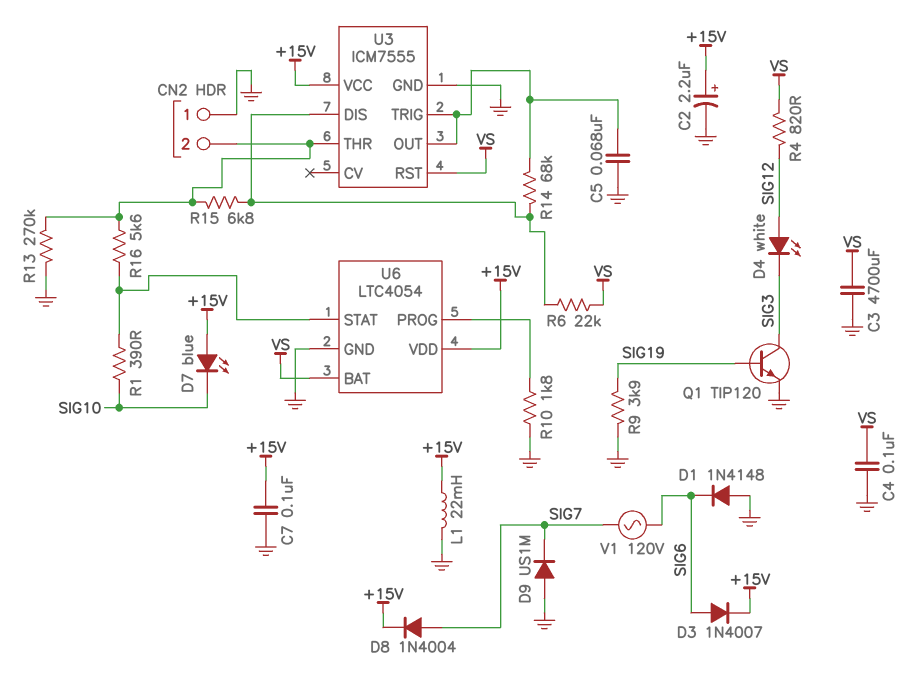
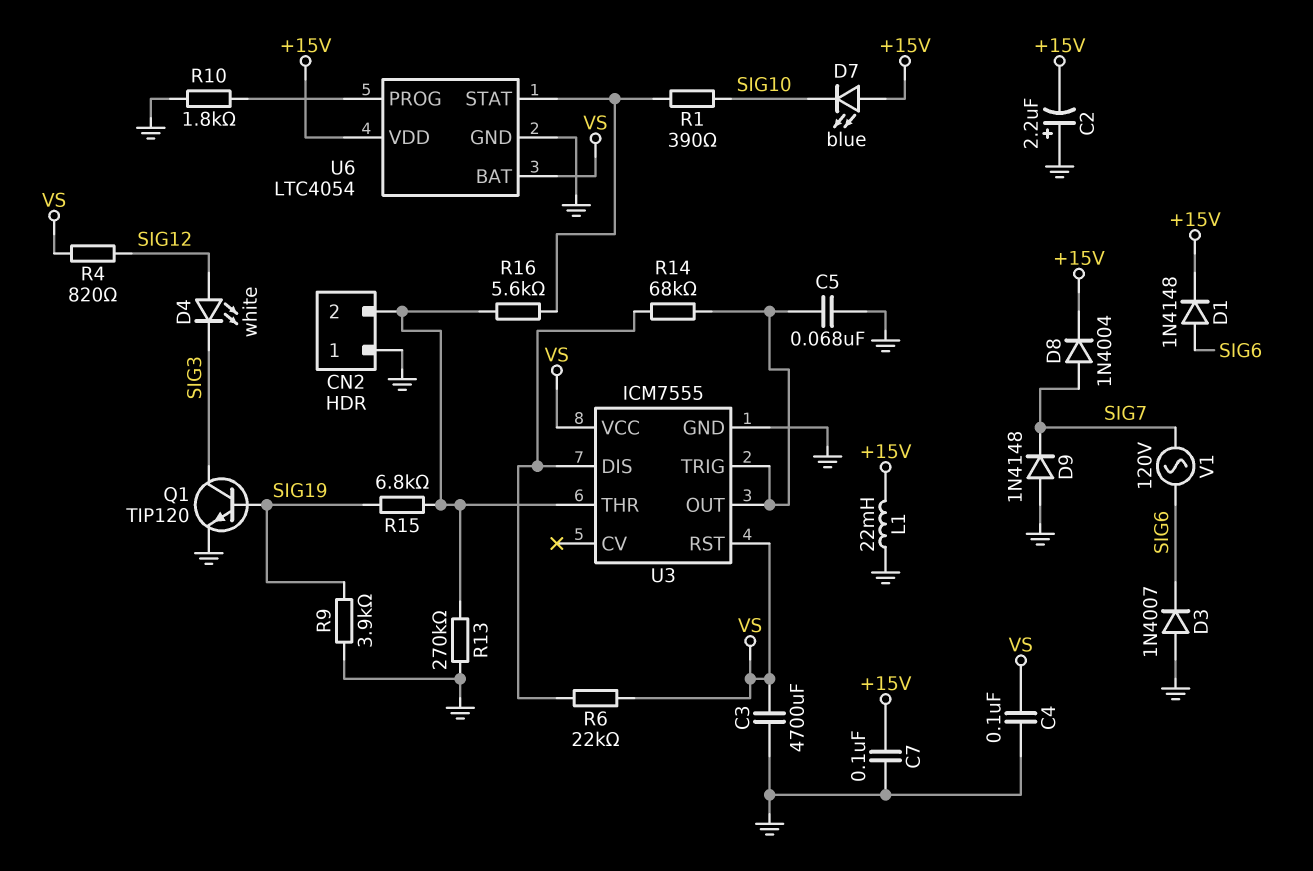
C2: 2.2uF (plus +15V, minus GND) -> 2.2uF (plus GND, minus +15V)
D1: diode 1N4148 (A GND, K SIG6) -> diode 1N4148 (A SIG6, K +15V)
D3: diode 1N4007 (A SIG6, K +15V) -> diode 1N4007 (A GND, K SIG6)
D9: diode US1M (A GND, K SIG7) -> diode 1N4148 (A GND, K SIG7)
R15: 6.8k (CN2/2, U3/DIS) -> 6.8k (CN2/2, SIG19)
U3 pin VCC: +15V -> VS

